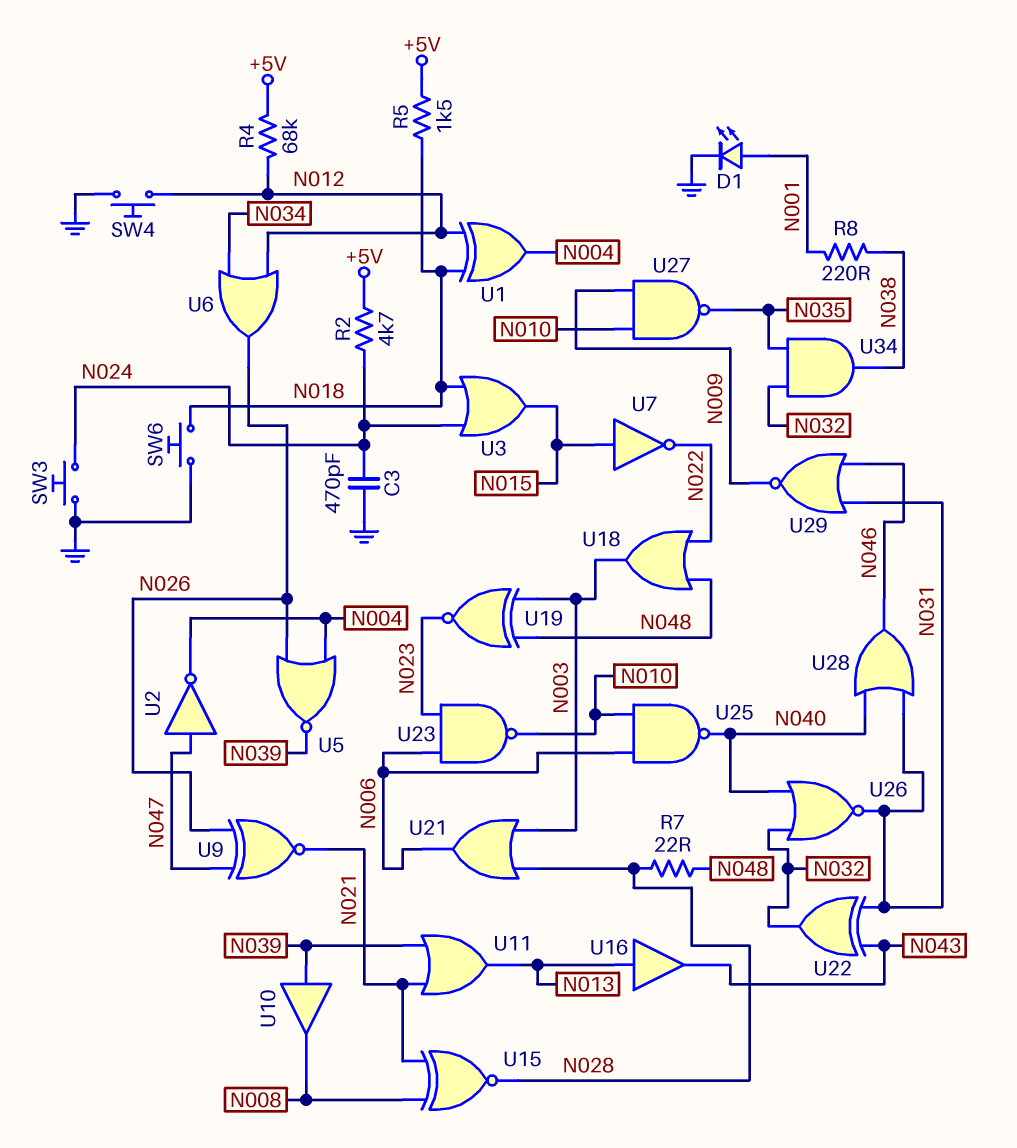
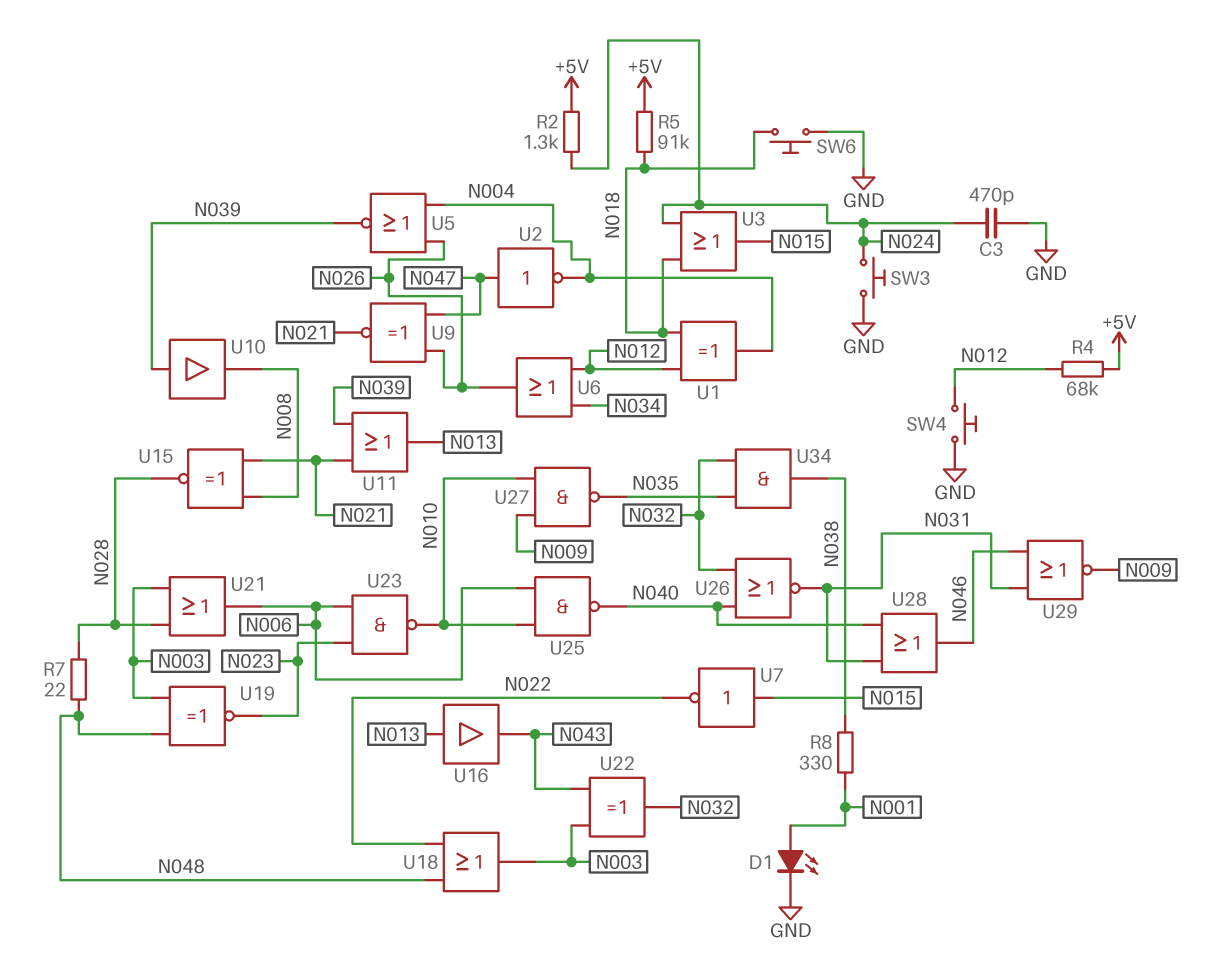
R2: 4.7k (+5V, N024) -> 1.3k (+5V, N024)
R5: 1.5k (+5V, N018) -> 91k (+5V, N018)
R8: 220 (N001, N038) -> 330 (N001, N038)
U22: XOR (in N031, in N043, out N032) -> XOR (in N003, in N043, out N032)

